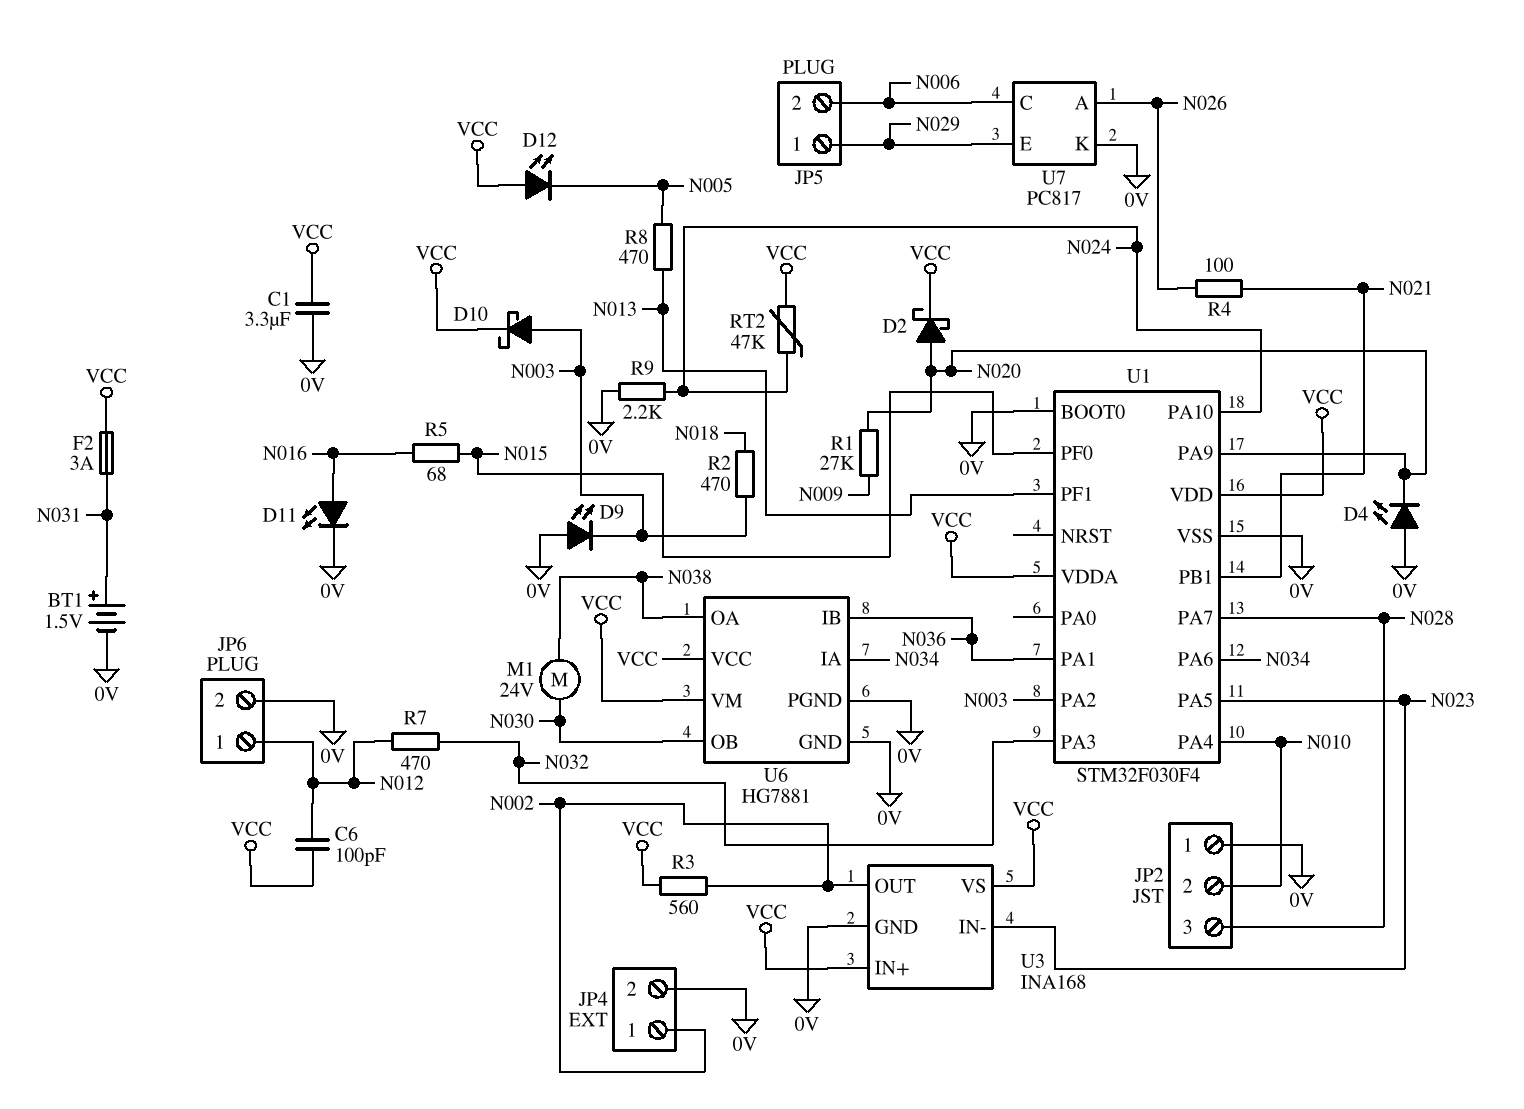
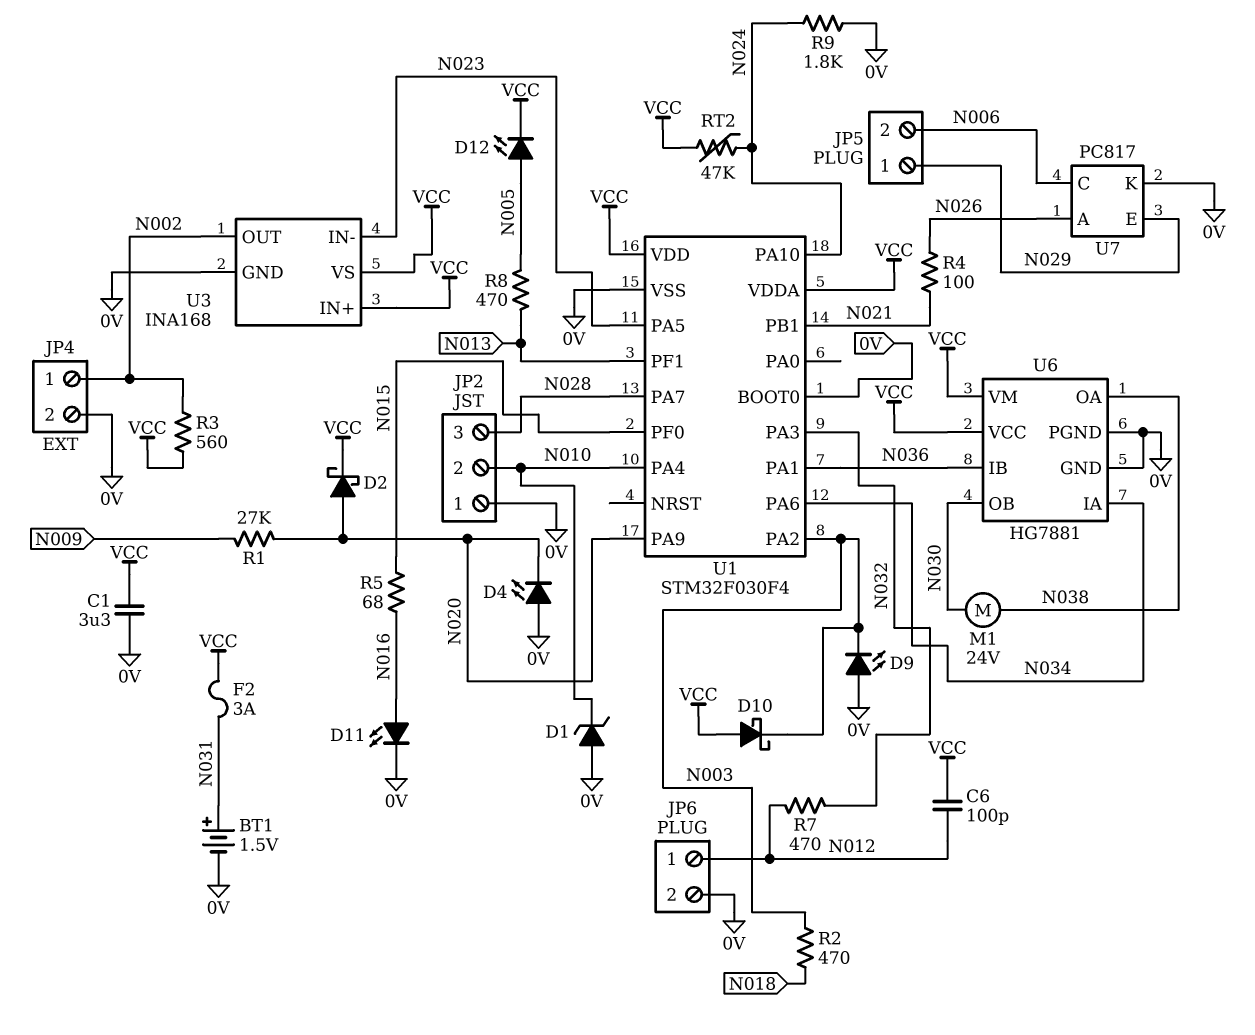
D1: none -> zener (A 0V, K N010)
D10: schottky (A N003, K VCC) -> schottky (A VCC, K N003)
D12: LED (A VCC, K N005) -> LED (A N005, K VCC)
R9: 2.2k (0V, N024) -> 1.8k (0V, N024)

